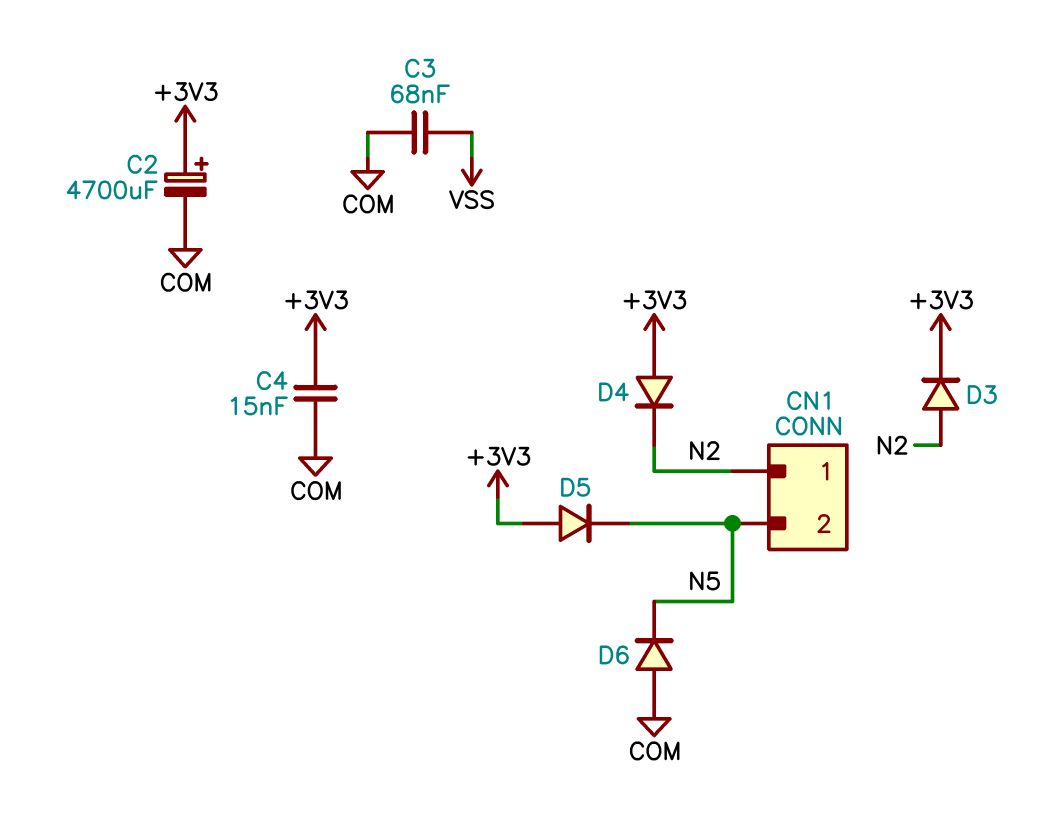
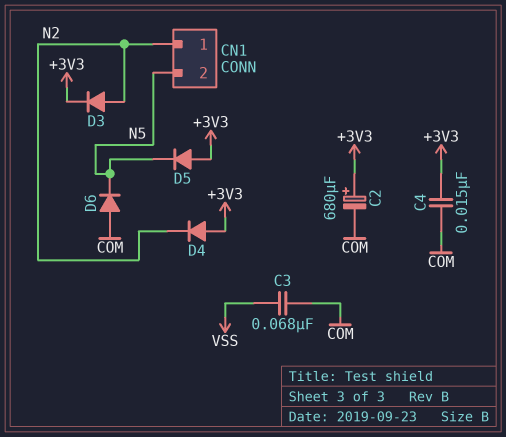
C2: 4700uF (plus +3V3, minus COM) -> 680uF (plus +3V3, minus COM)

